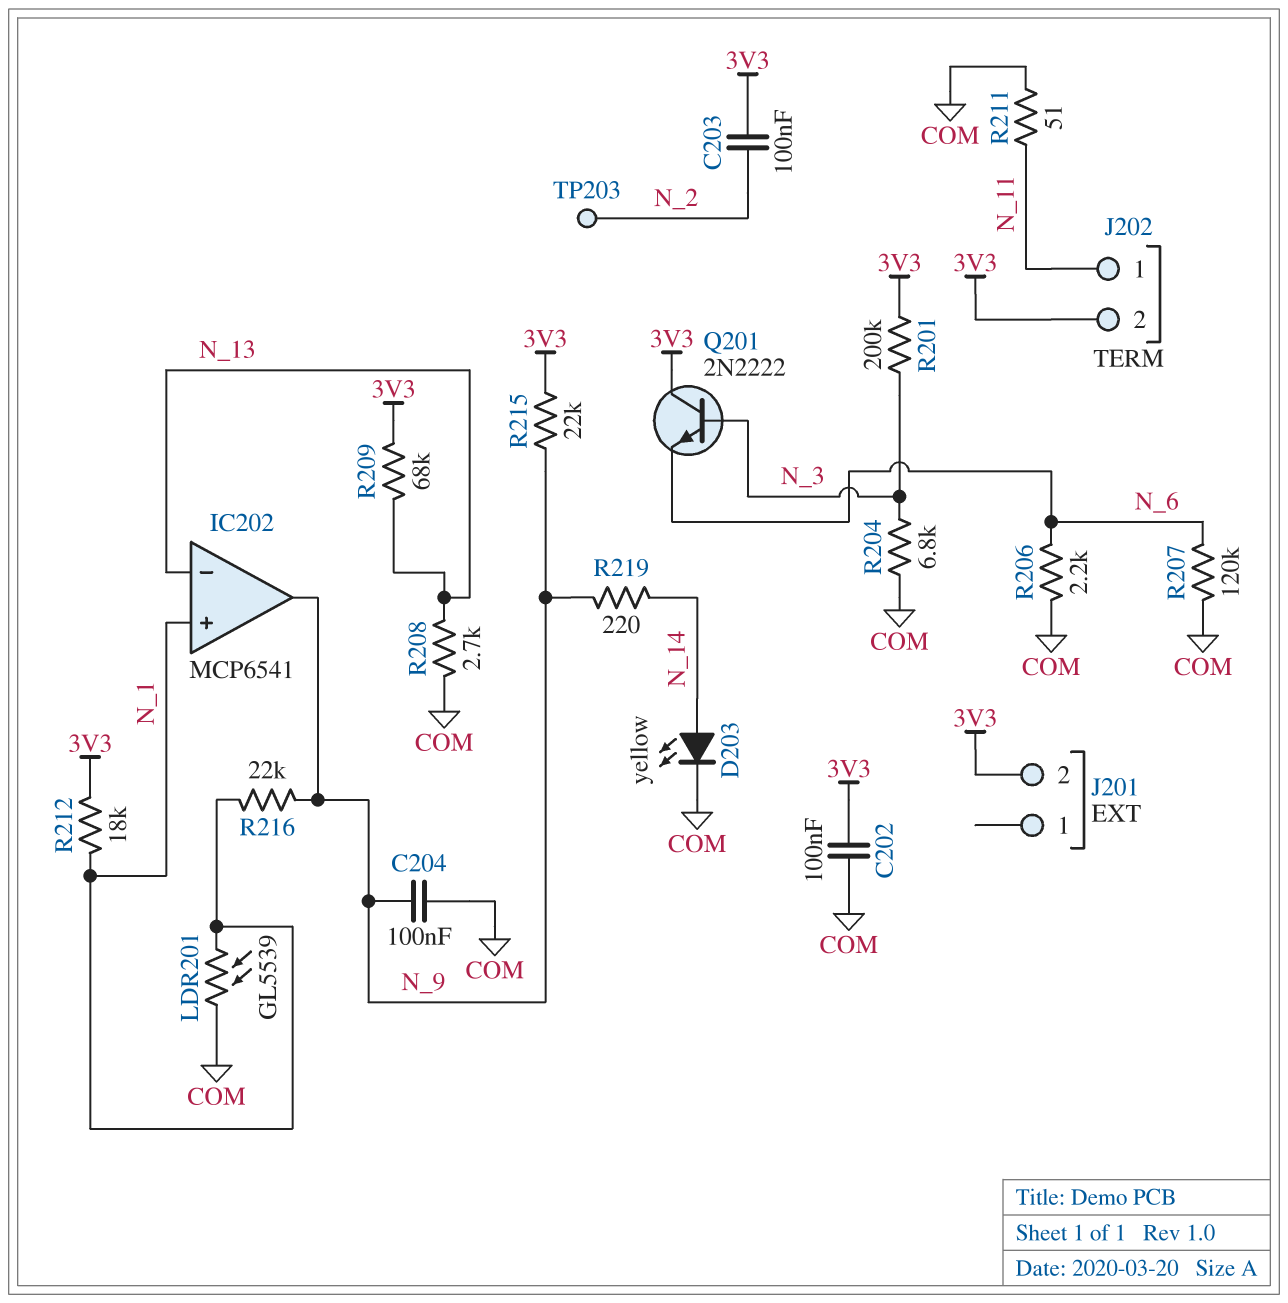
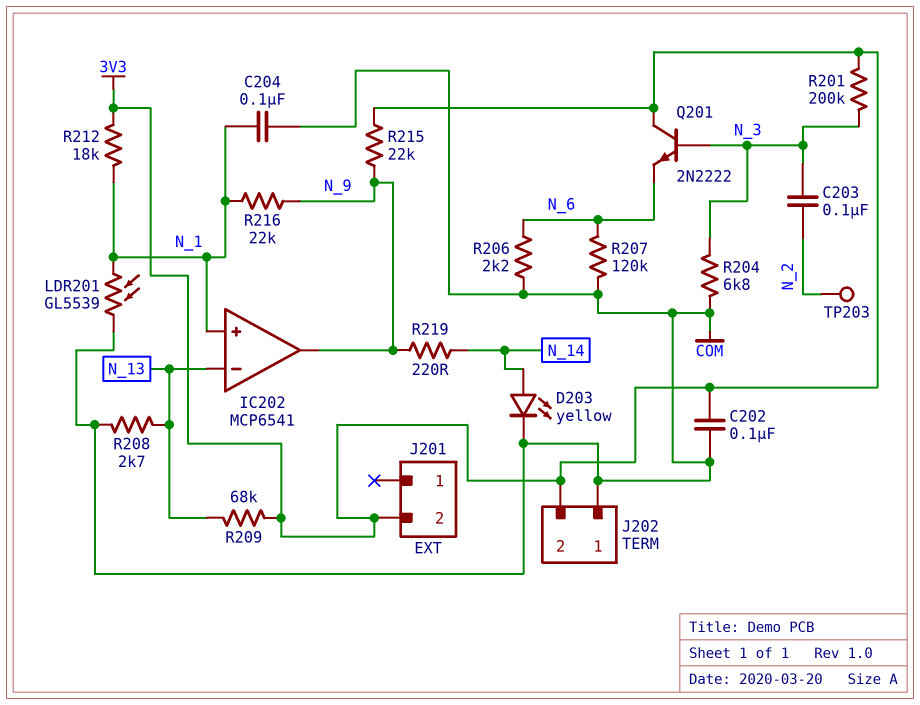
C203: 100nF (3V3, N_2) -> 100nF (N_2, N_3)
C204: 100nF (COM, N_9) -> 100nF (COM, N_1)
J202 pin 1: N_11 -> COM
R211: 51 (COM, N_11) -> none

